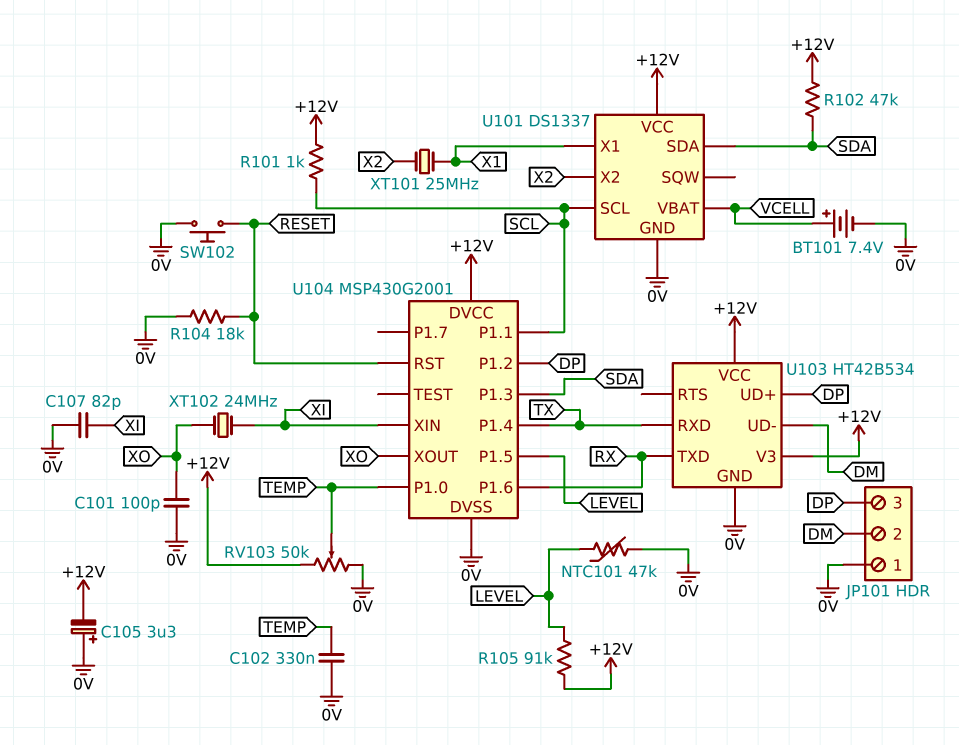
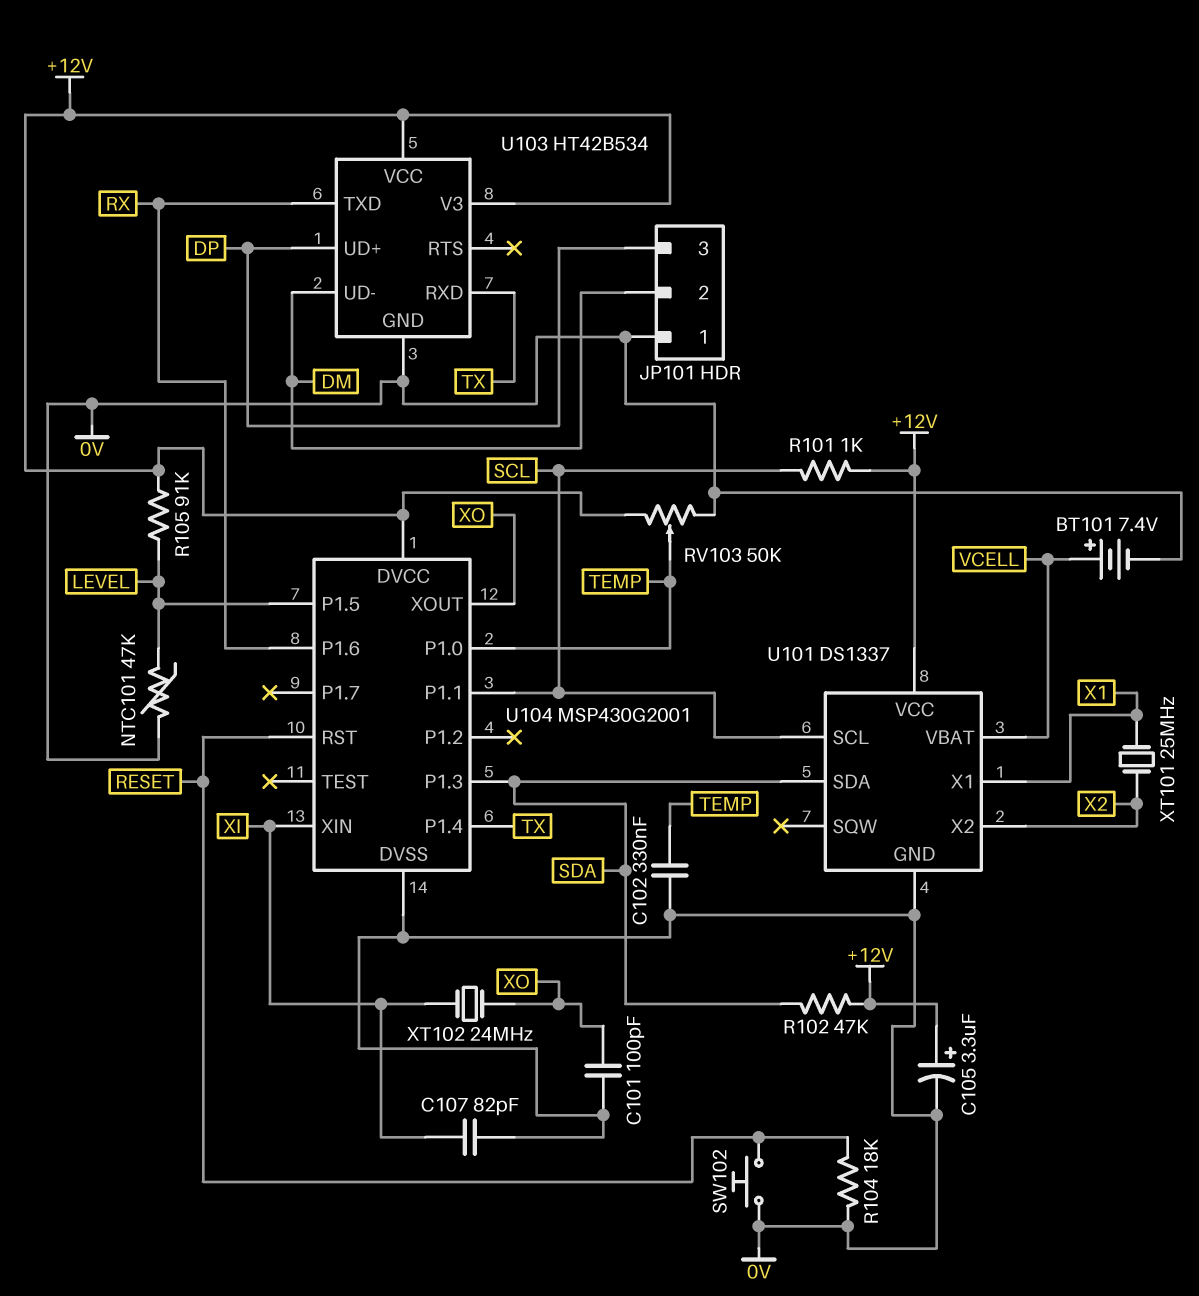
C105: 3.3uF (plus 0V, minus +12V) -> 3.3uF (plus +12V, minus 0V)
U104 pin P1.2: DP -> none

